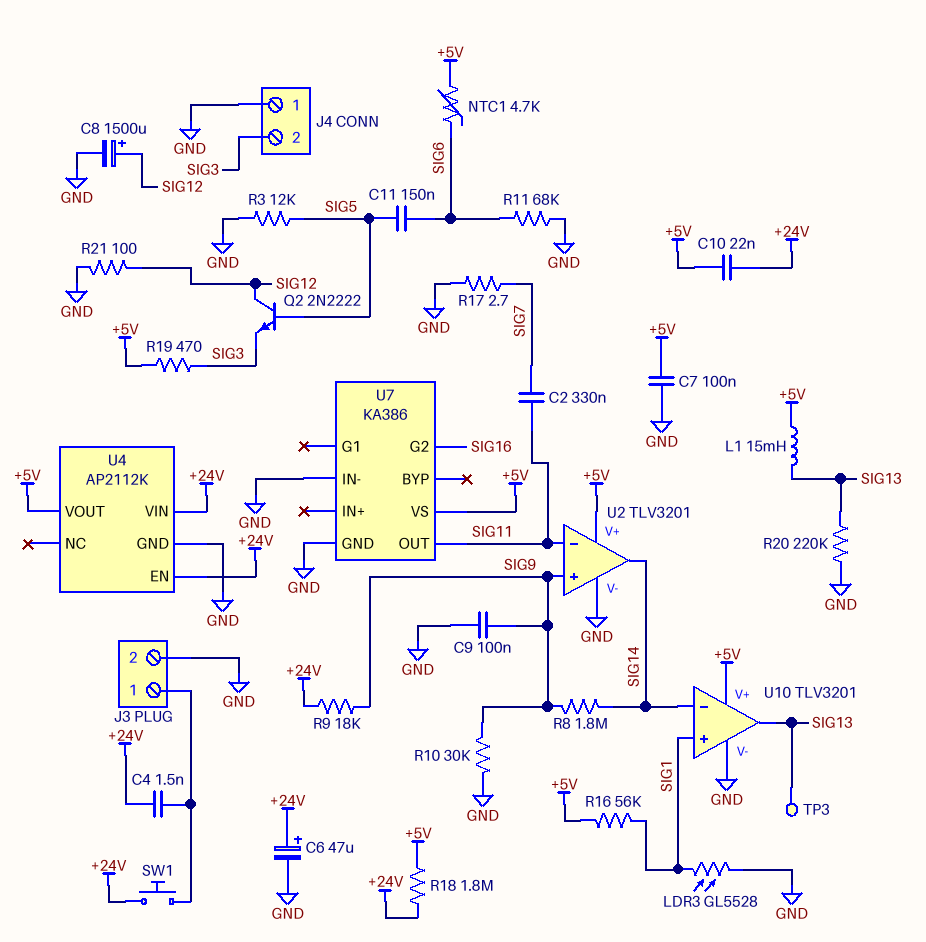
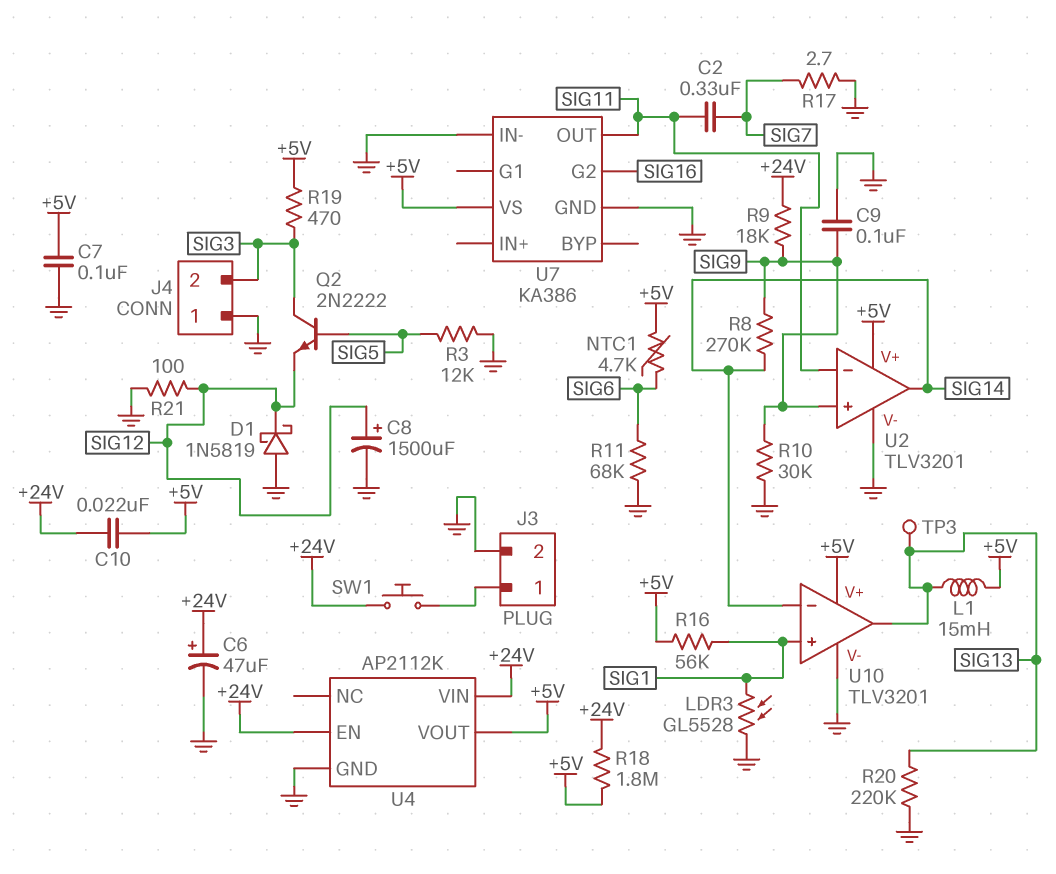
C4: 1.5nF (+24V, J3/1) -> none
C11: 150nF (SIG5, SIG6) -> none
D1: none -> schottky 1N5819 (A GND, K SIG12)
Q2: NPN 2N2222 (B SIG5, C SIG12, E SIG3) -> NPN 2N2222 (B SIG5, C SIG3, E SIG12)
R8: 1.8M (SIG9, SIG14) -> 270k (SIG9, SIG14)

